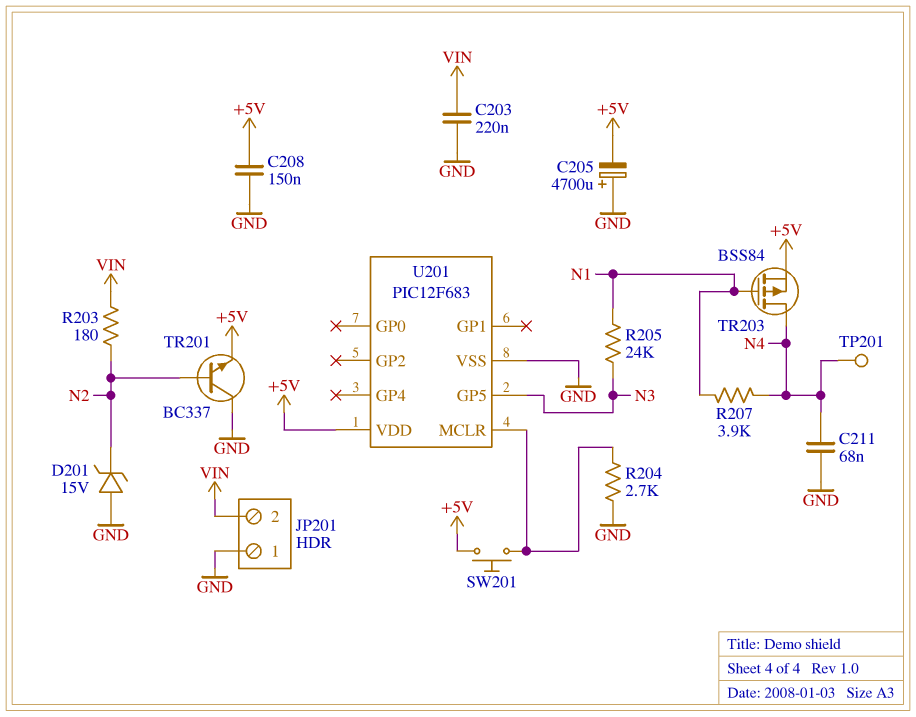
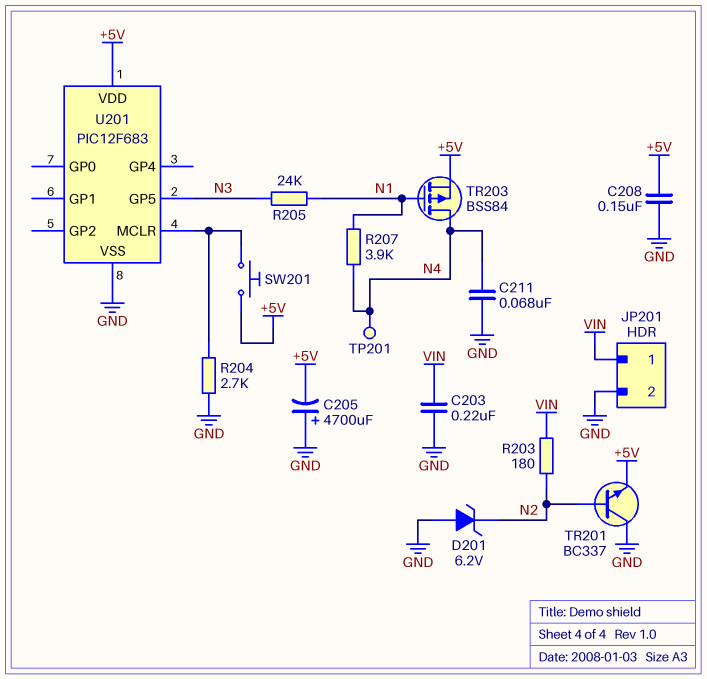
D201: zener 15V (A GND, K N2) -> zener 6.2V (A GND, K N2)
JP201 pin 1: GND -> VIN
JP201 pin 2: VIN -> GND

